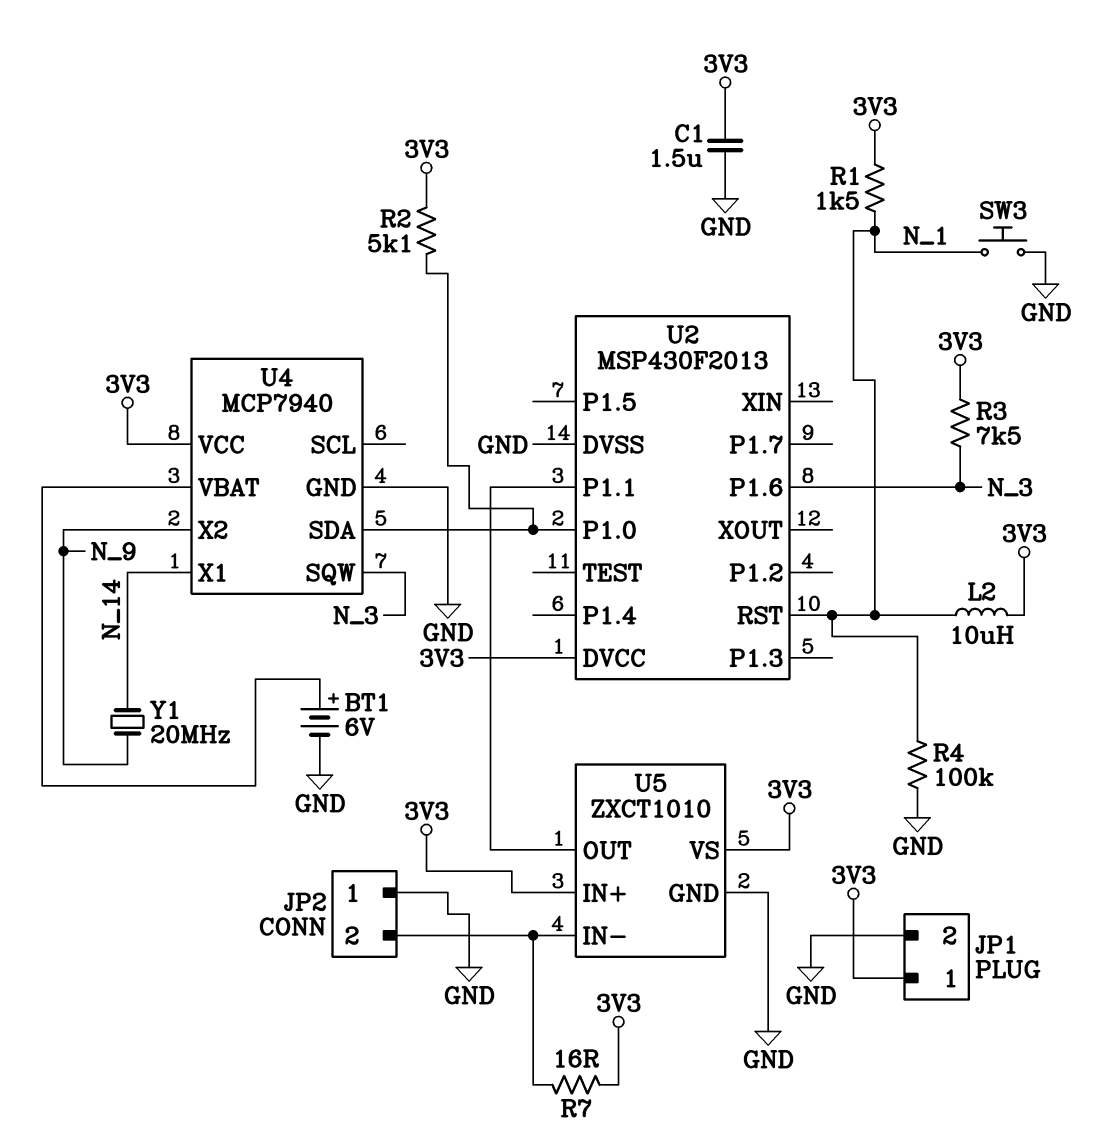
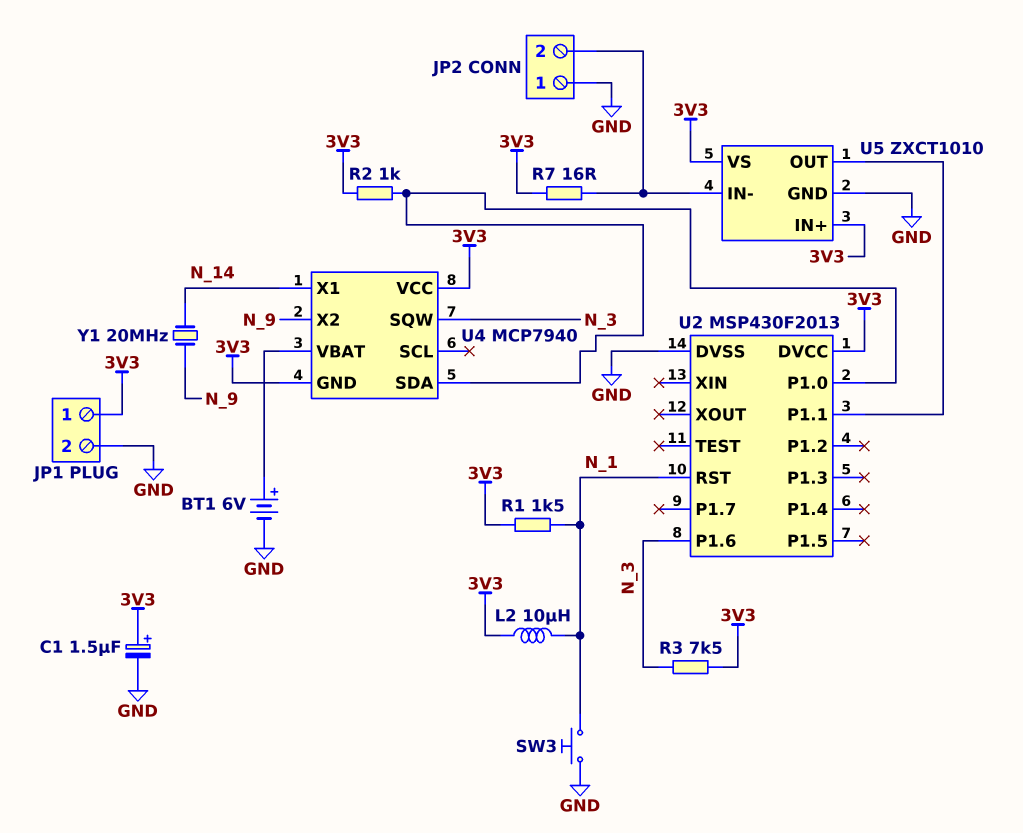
C1: 1.5uF (3V3, GND) -> 1.5uF (plus 3V3, minus GND)
R2: 5.1k (3V3, U2/P1.0) -> 1k (3V3, U2/P1.0)
R4: 100k (GND, N_1) -> none
U4 pin GND: GND -> 3V3

